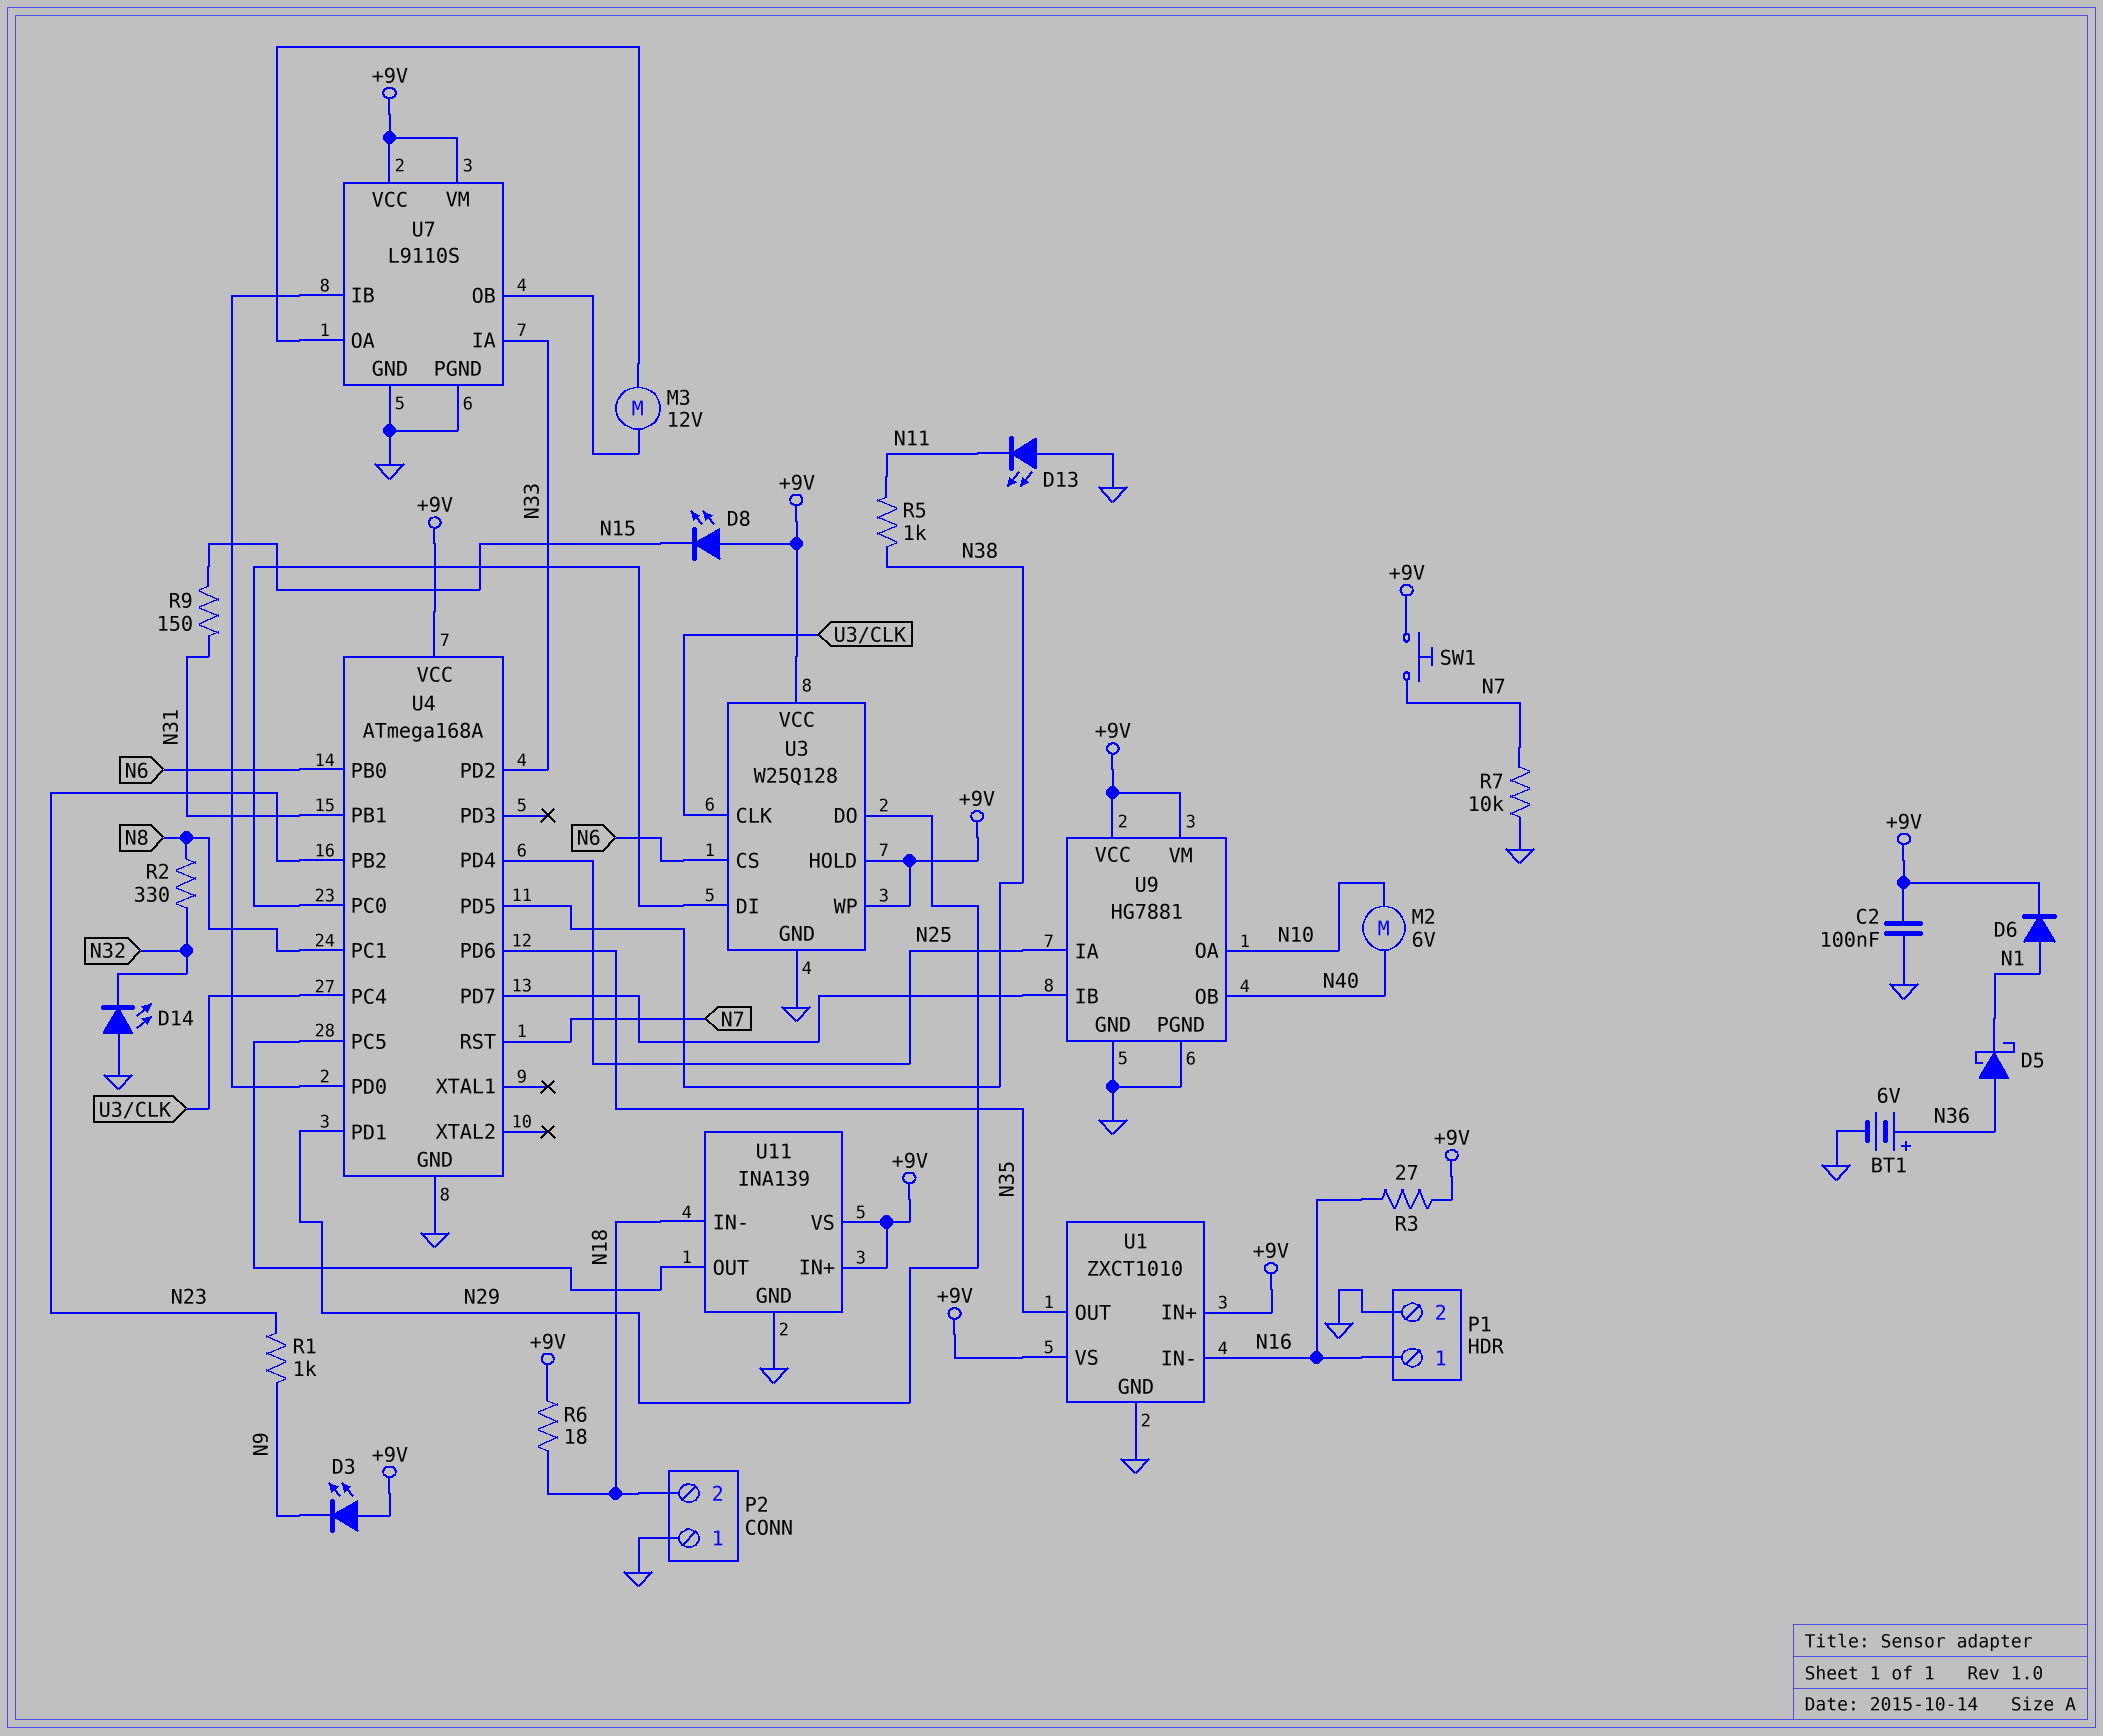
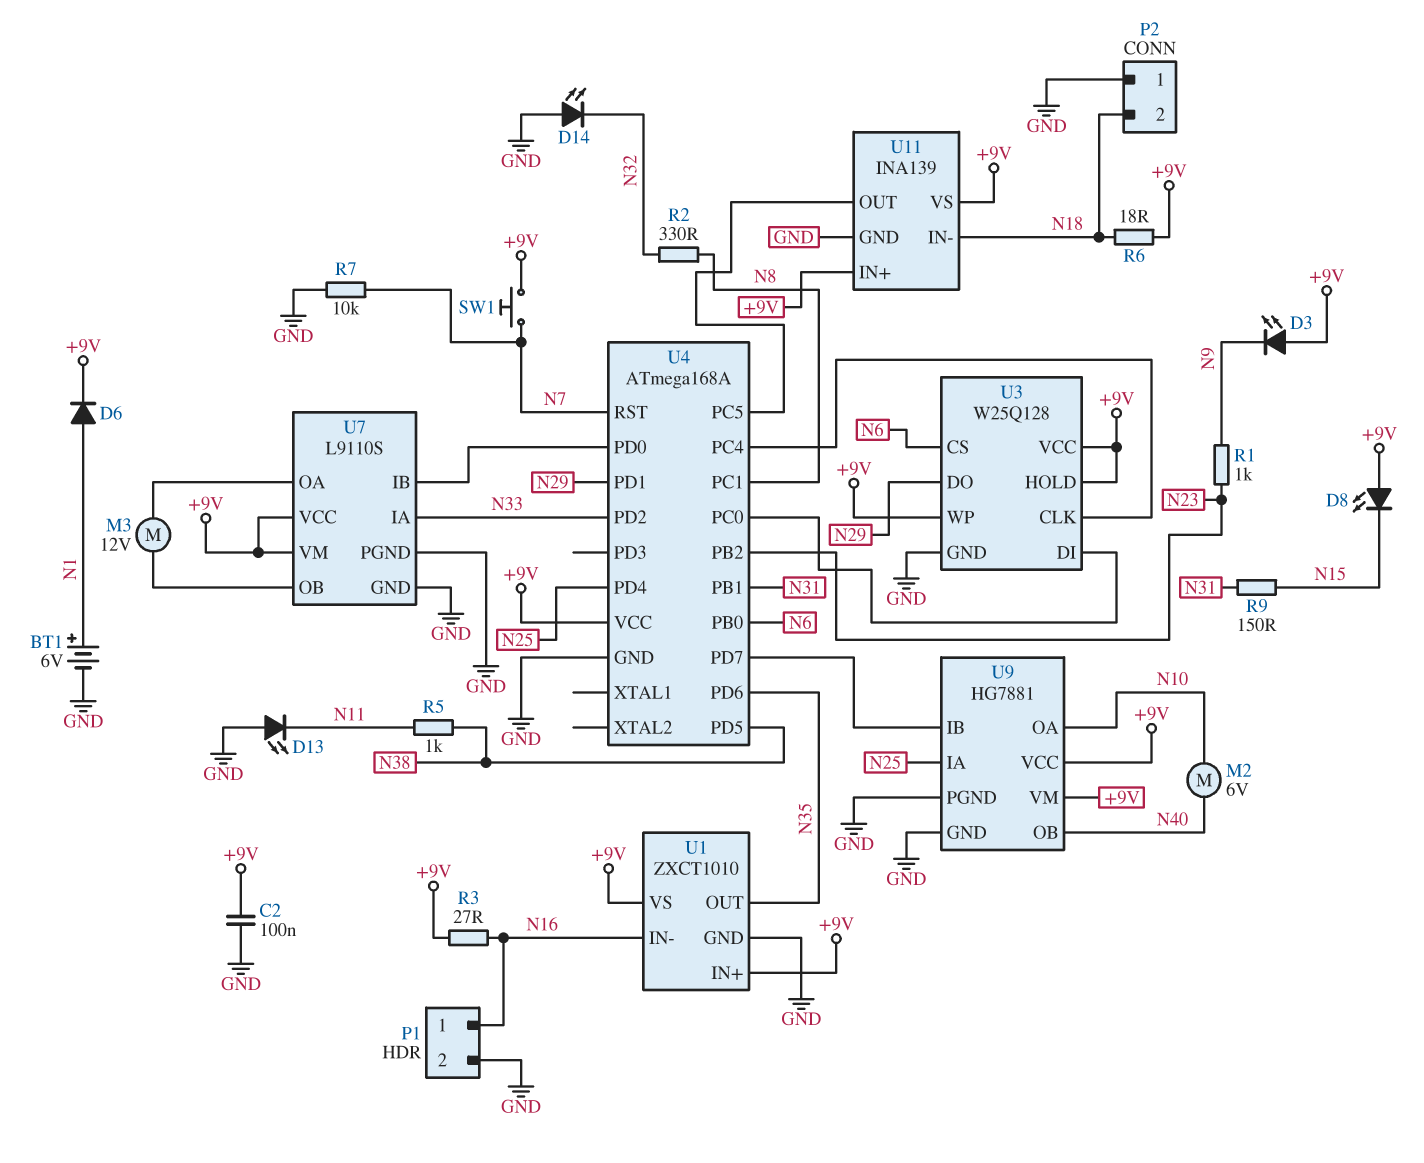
BT1: 6V (plus N36, minus GND) -> 6V (plus N1, minus GND)
D5: schottky (A N36, K N1) -> none

